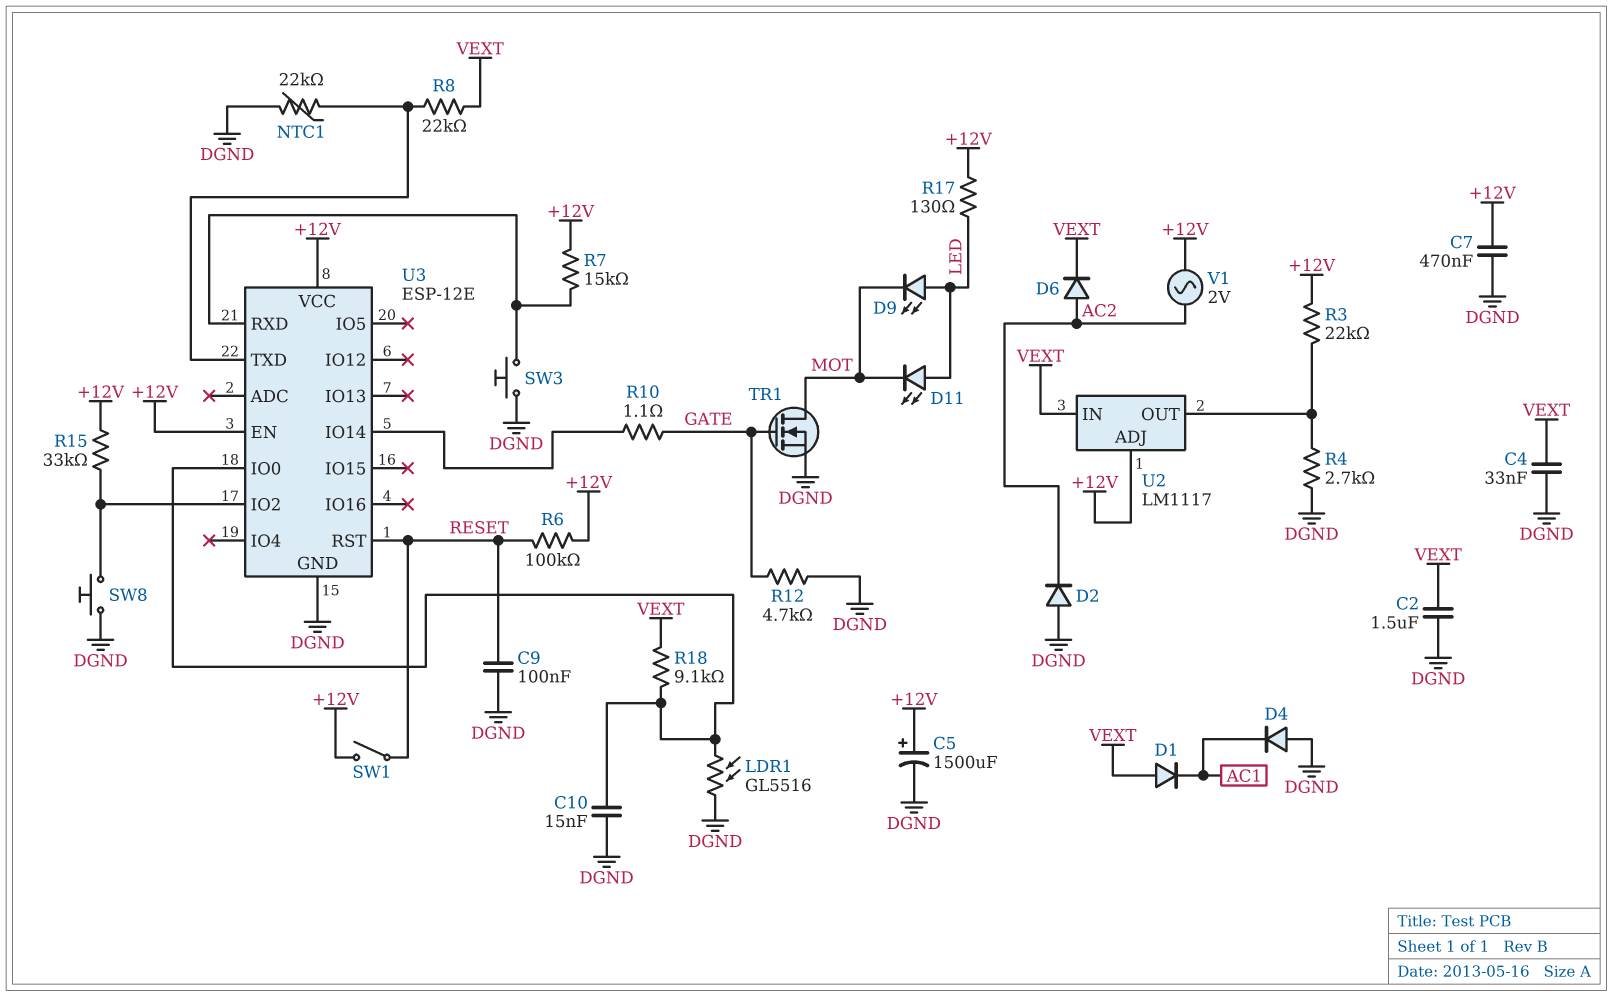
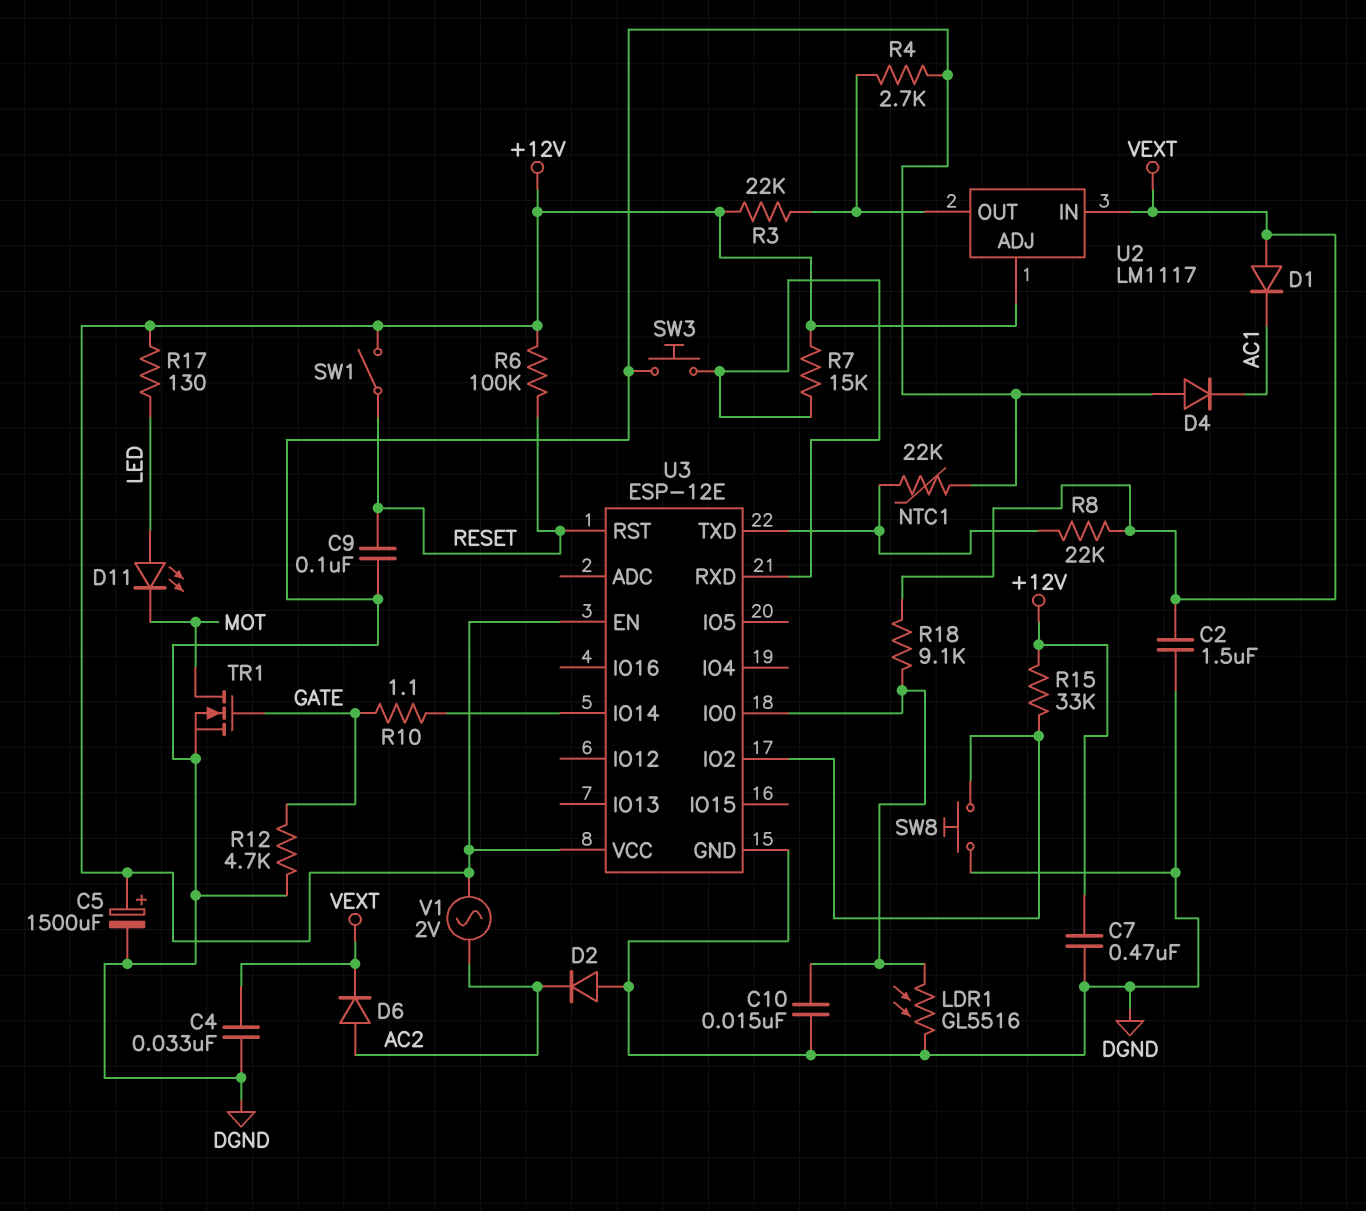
D9: LED (A LED, K MOT) -> none

